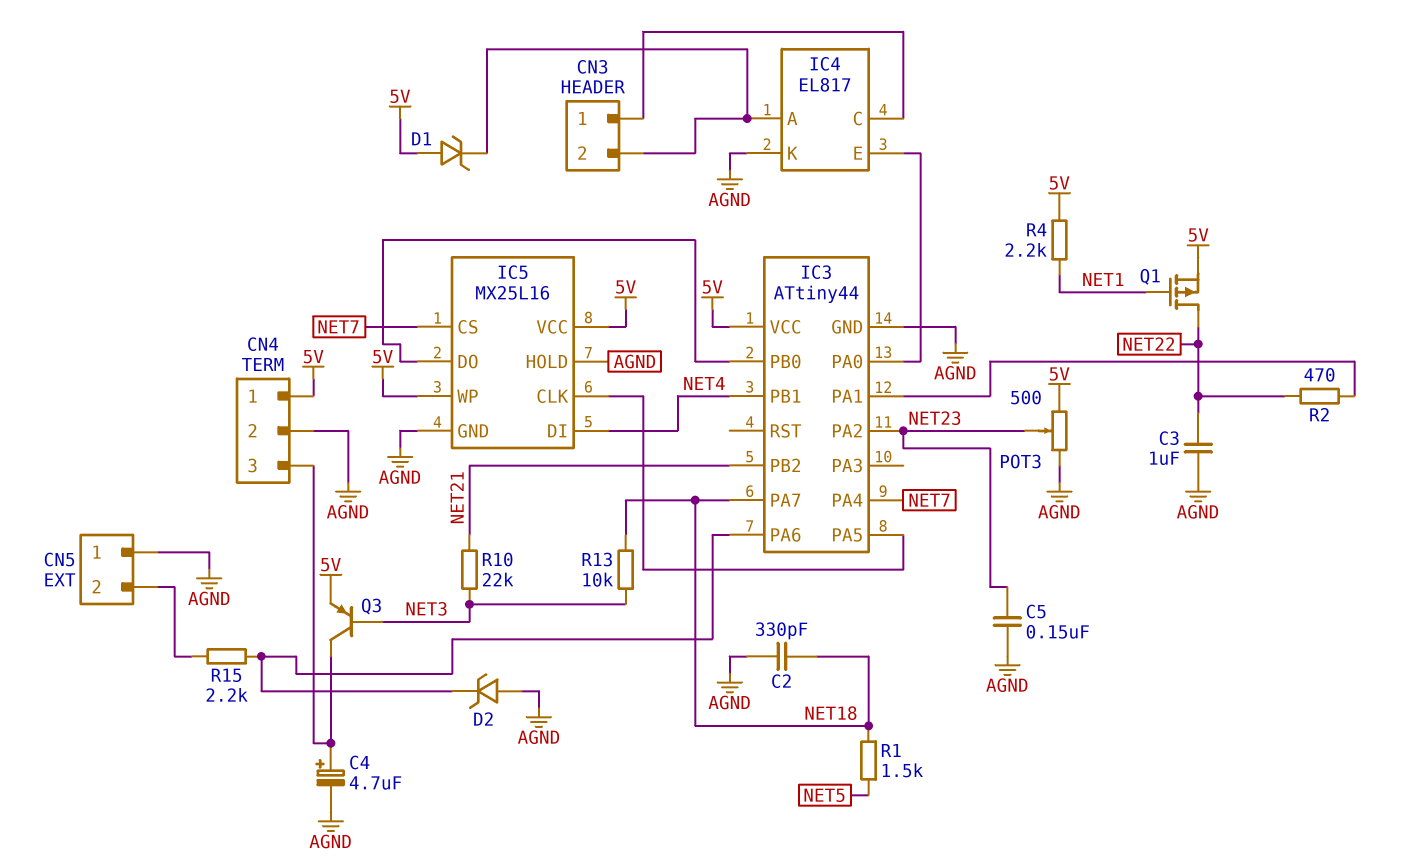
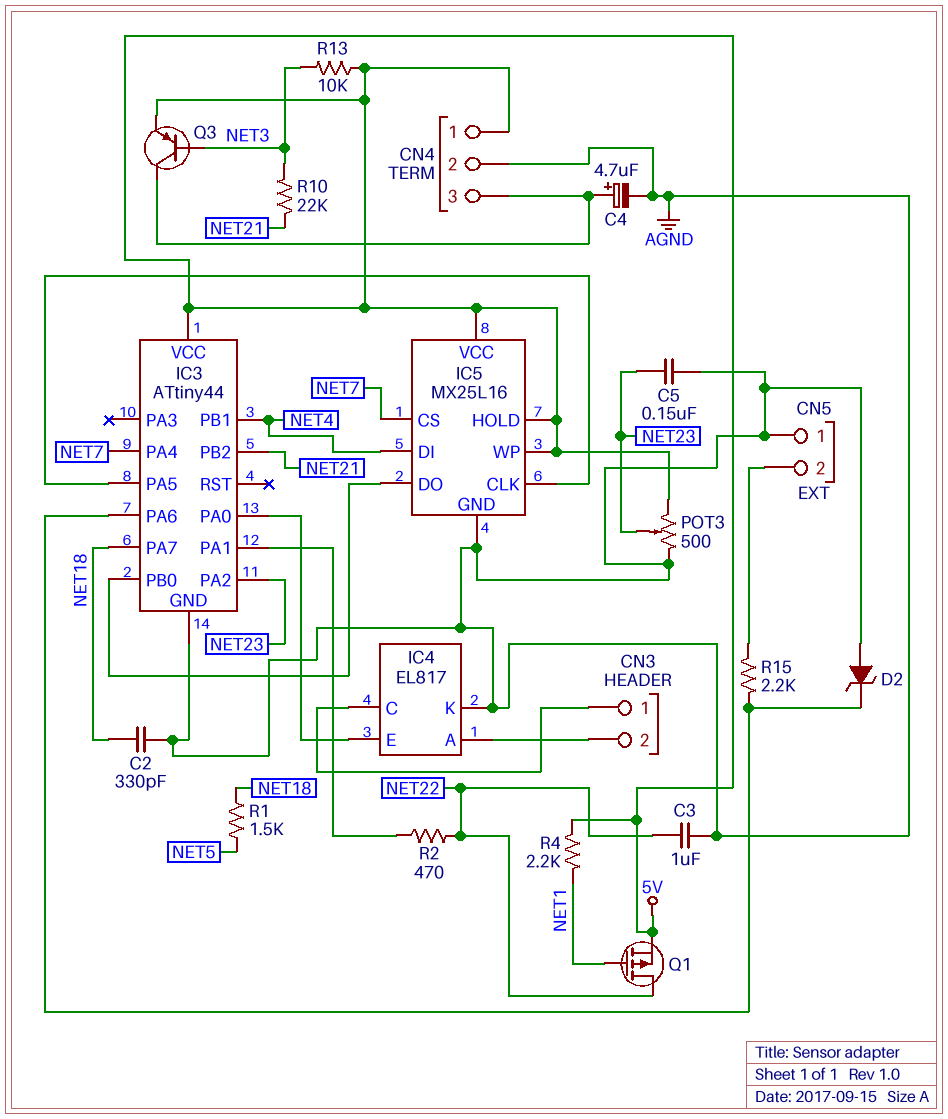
D1: zener (A 5V, K CN3/2) -> none
IC5 pin HOLD: AGND -> 5V
R13: 10k (NET3, NET18) -> 10k (5V, NET3)

